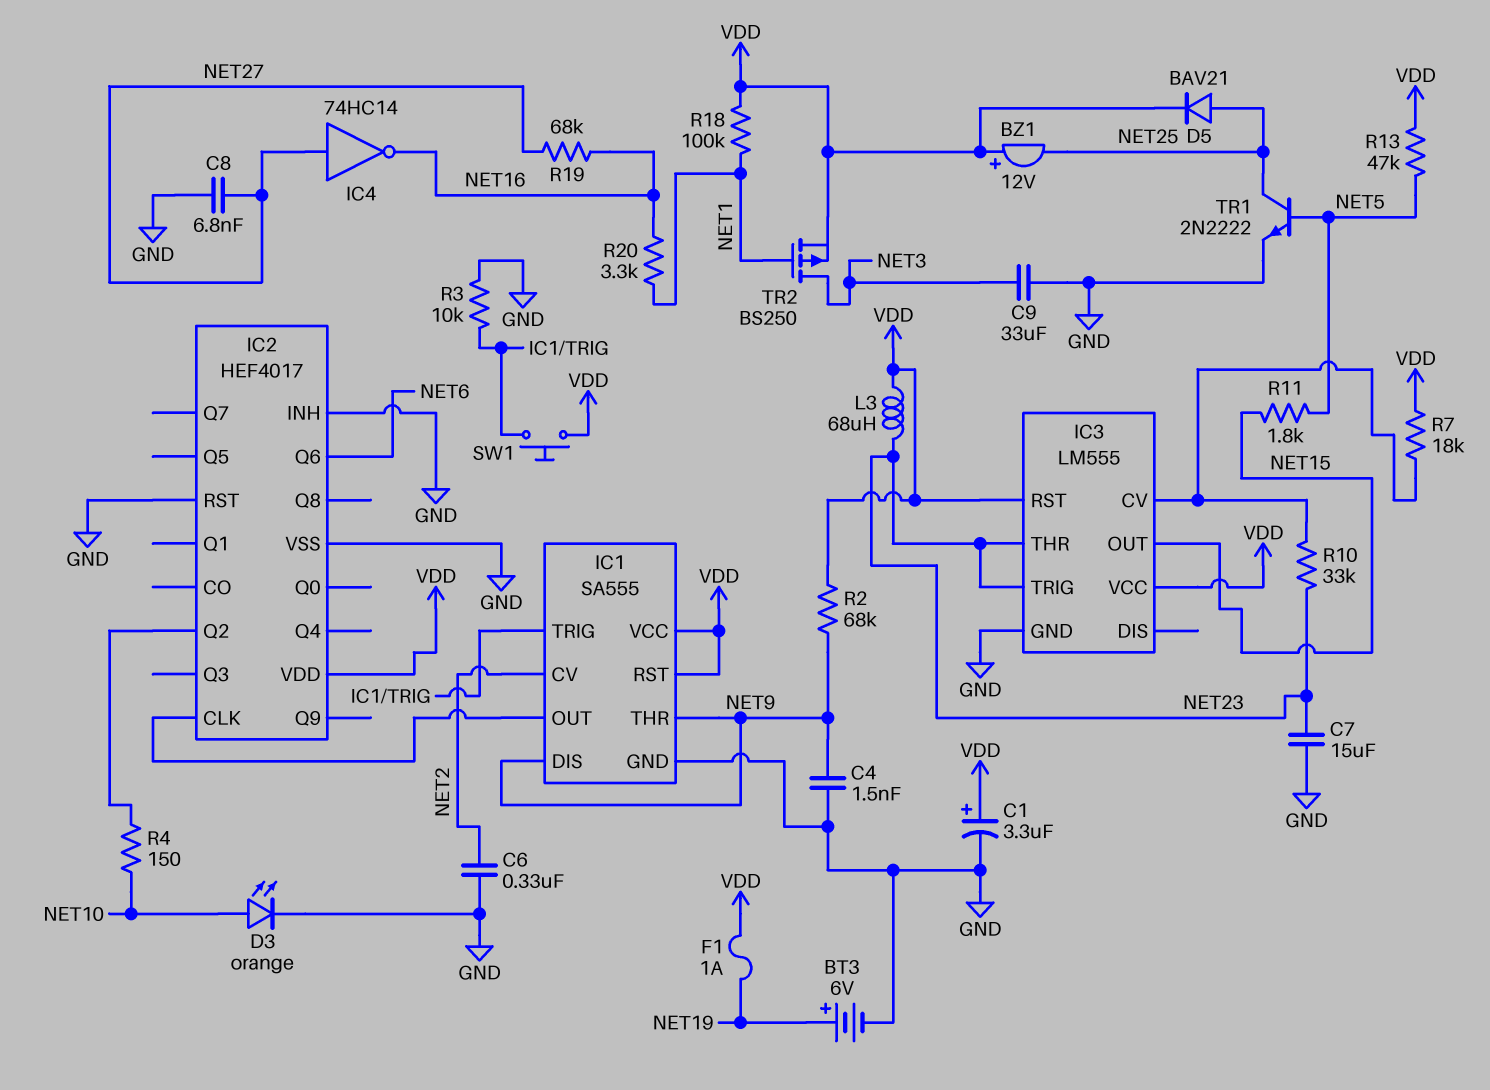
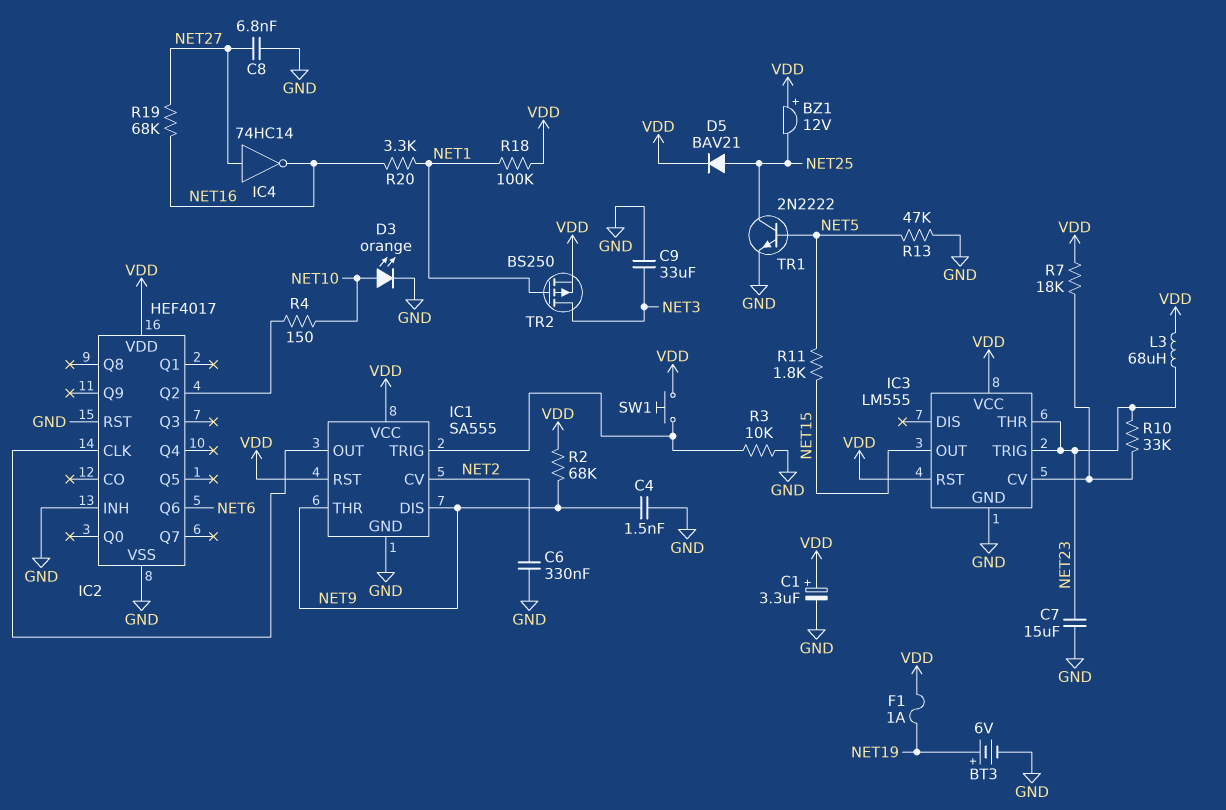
R13: 47k (NET5, VDD) -> 47k (GND, NET5)

